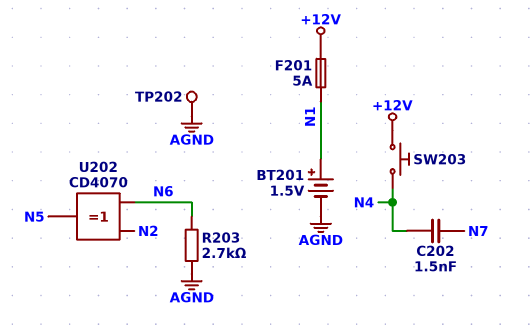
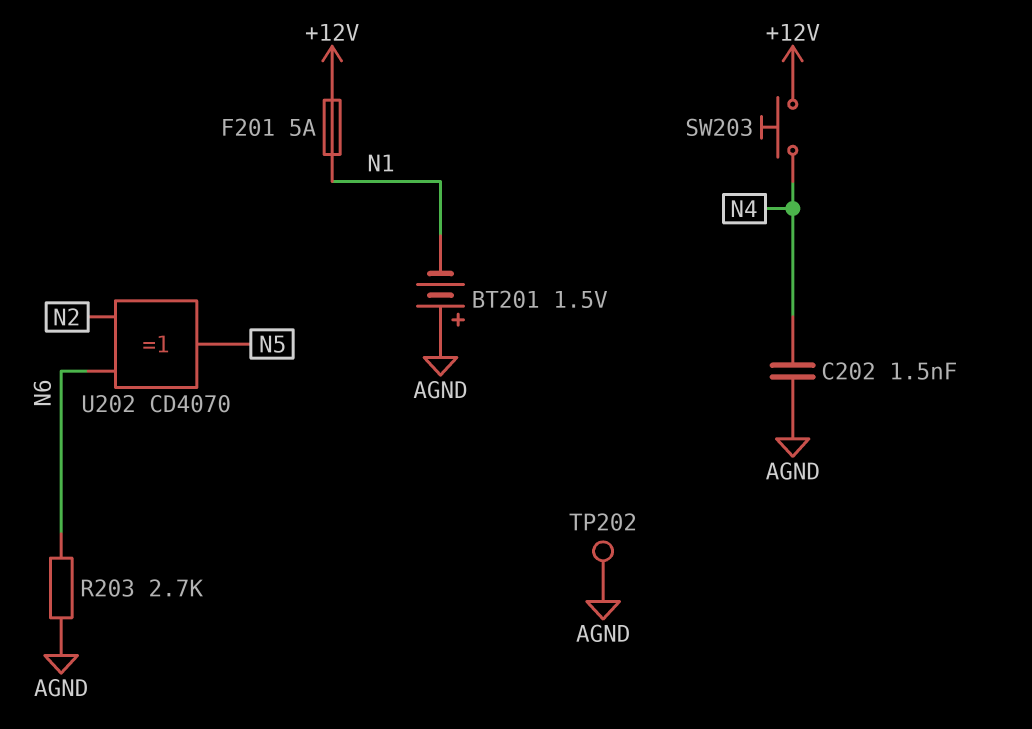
BT201: 1.5V (plus N1, minus AGND) -> 1.5V (plus AGND, minus N1)
C202: 1.5nF (N4, N7) -> 1.5nF (AGND, N4)

